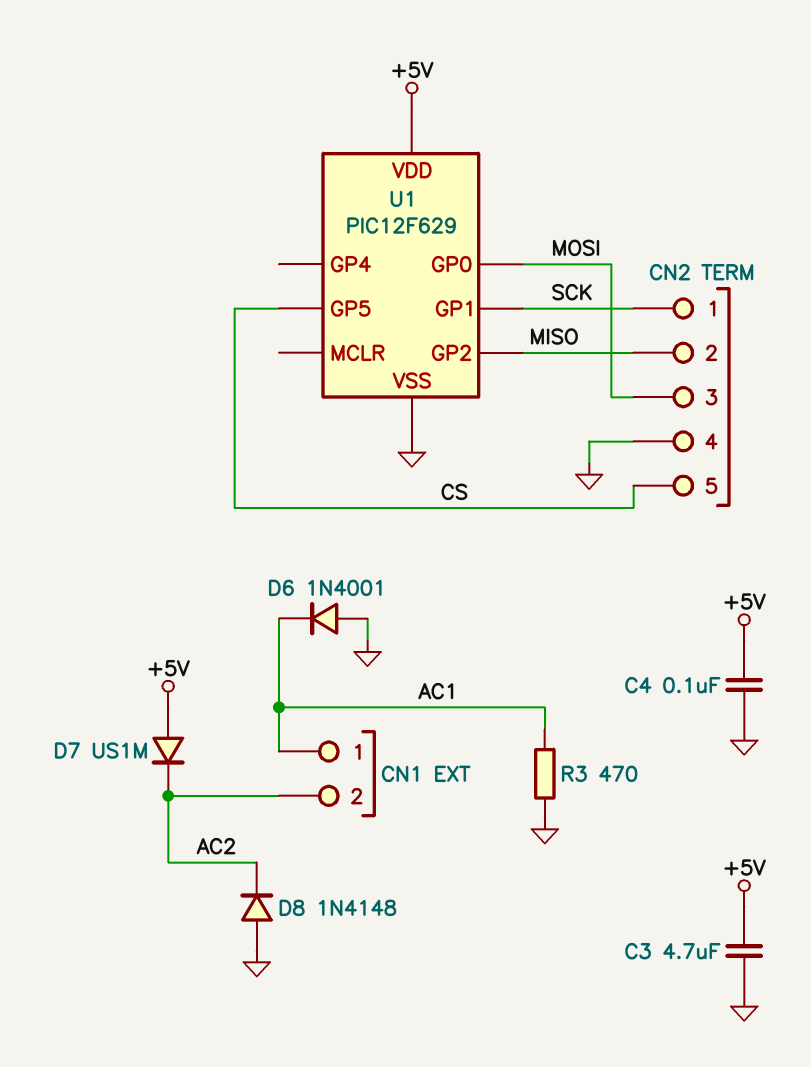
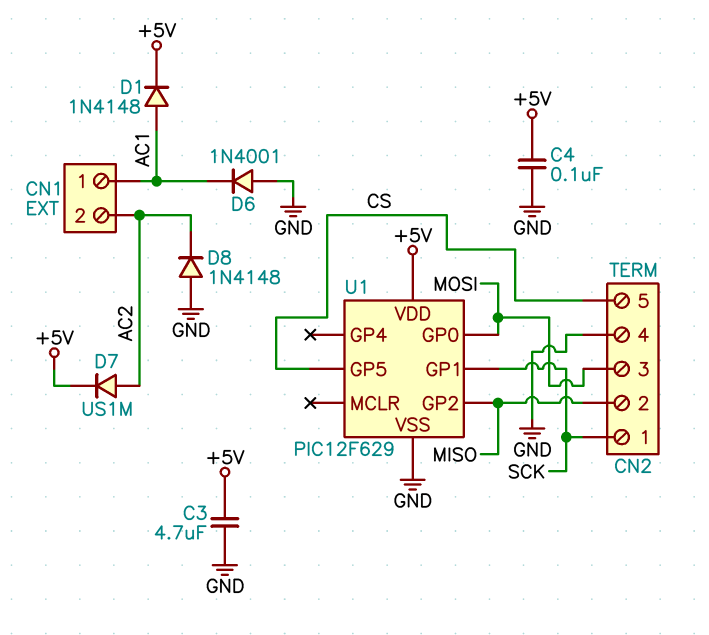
D1: none -> diode 1N4148 (A AC1, K +5V)
D7: diode US1M (A +5V, K AC2) -> diode US1M (A AC2, K +5V)
R3: 470 (AC1, GND) -> none

